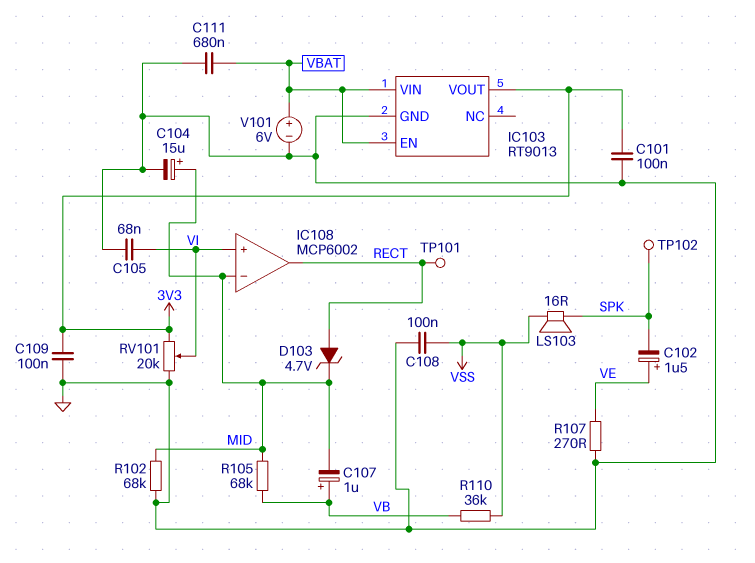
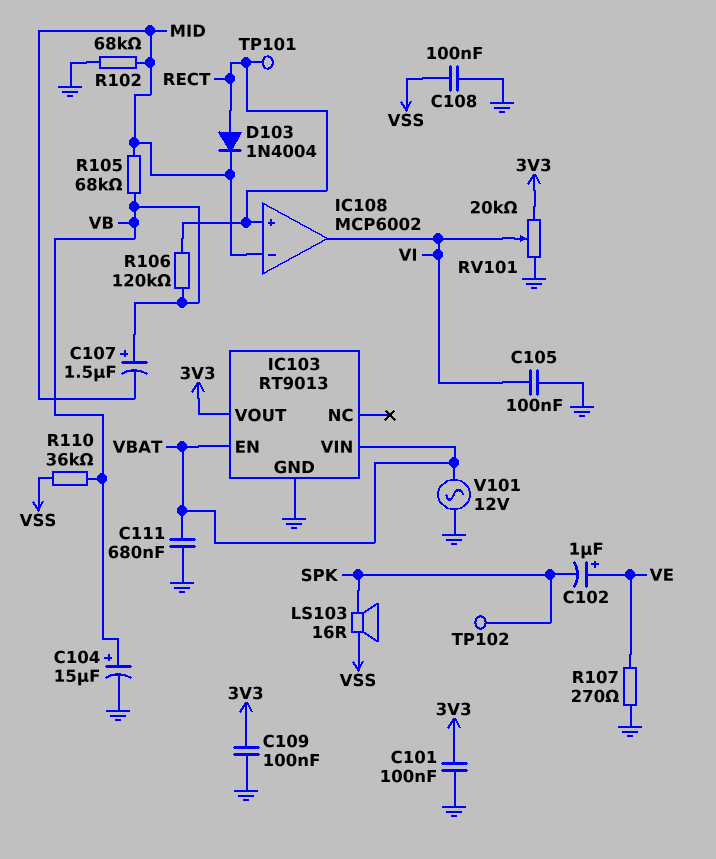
C102: 1.5uF (plus VE, minus SPK) -> 1uF (plus VE, minus SPK)
C104: 15uF (plus MID, minus GND) -> 15uF (plus VB, minus GND)
C105: 68nF (GND, VI) -> 100nF (GND, VI)
C107: 1uF (plus VB, minus MID) -> 1.5uF (plus VB, minus MID)
D103: zener 4.7V (A RECT, K MID) -> diode 1N4004 (A RECT, K MID)
IC108 pin in+: VI -> RECT
IC108 pin out: RECT -> VI
R106: none -> 120k (RECT, VB)
V101: 6V (plus VBAT, minus GND) -> AC 12V (GND, VBAT)

